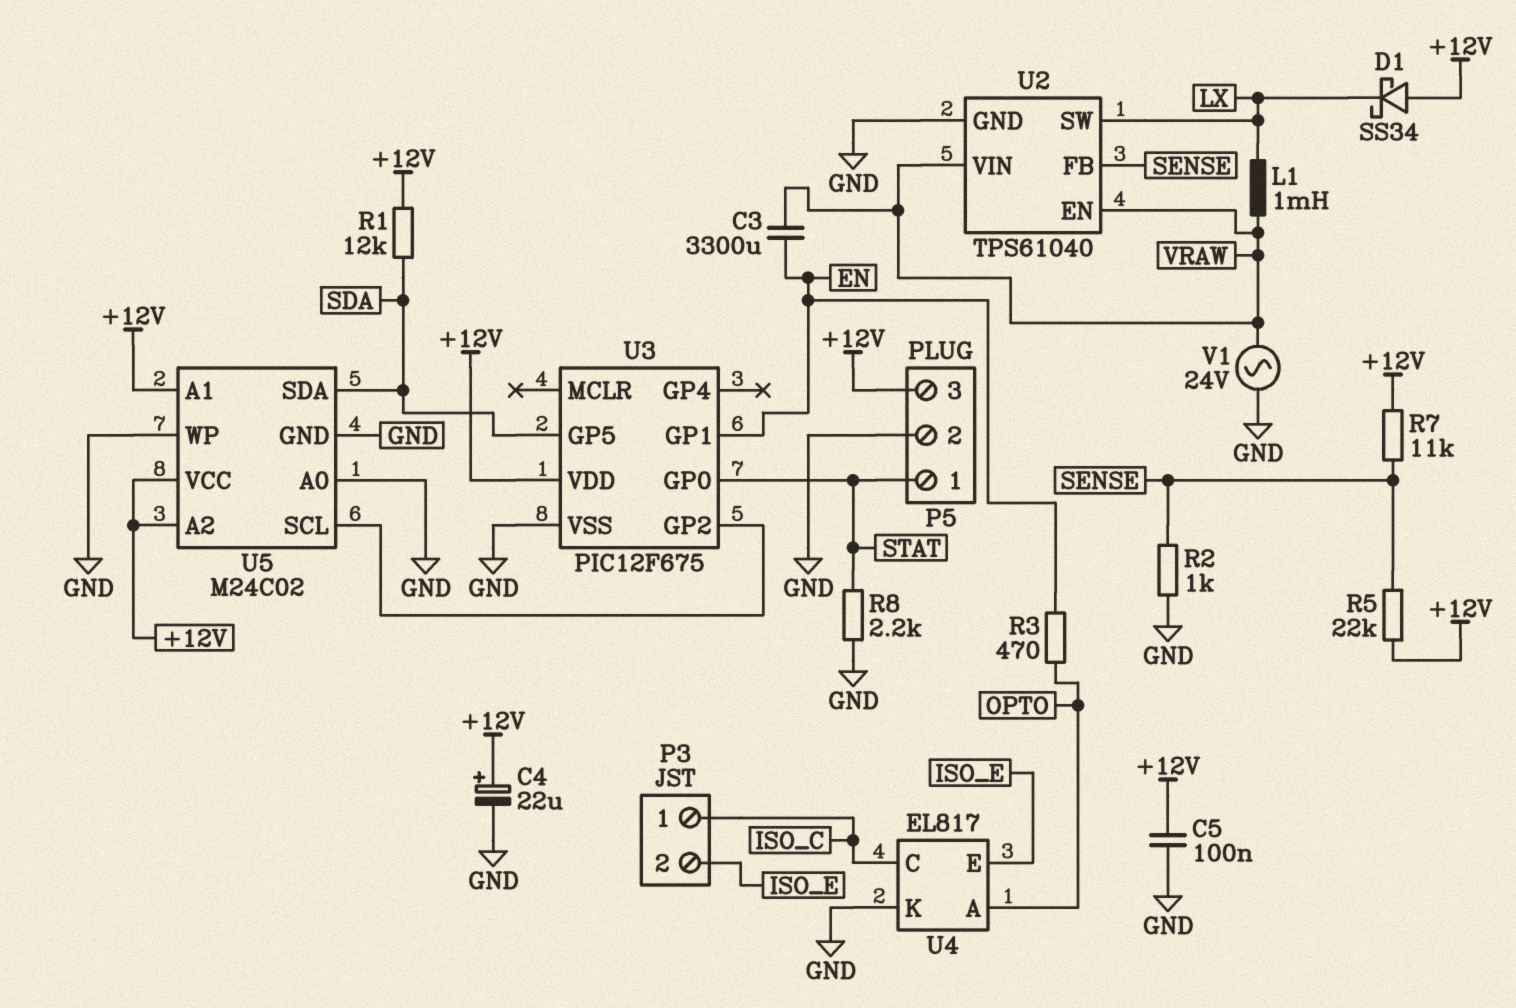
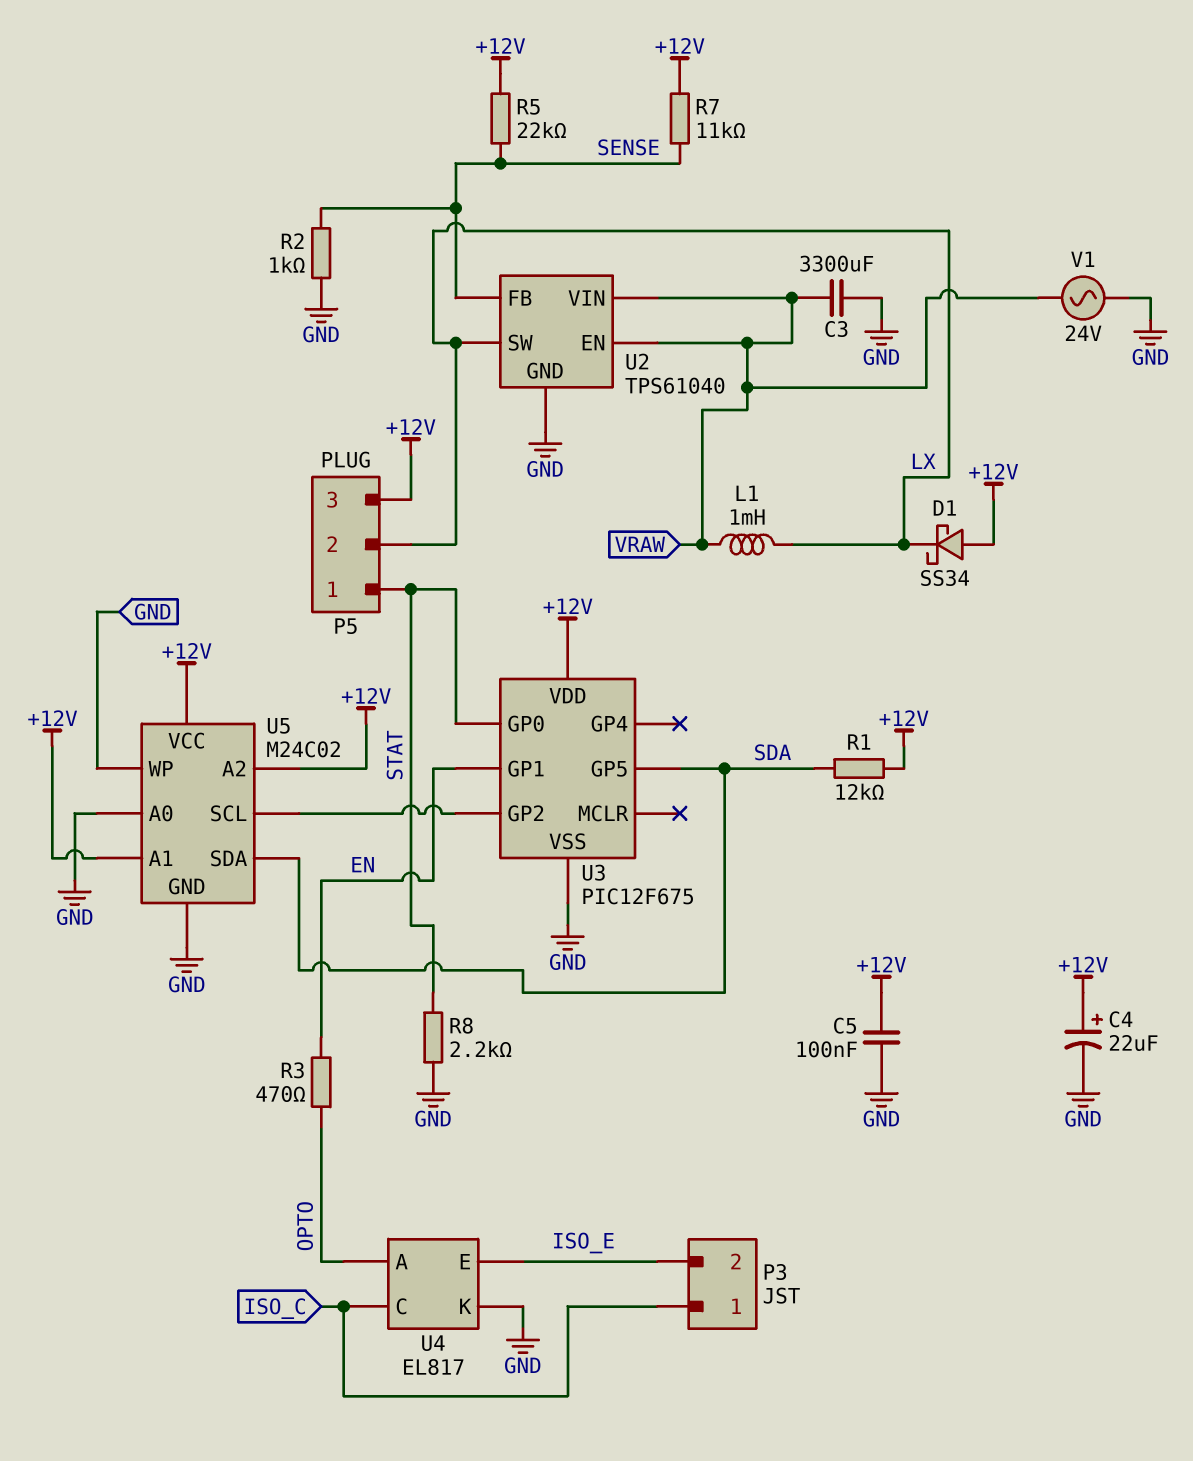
C3: 3300uF (EN, VRAW) -> 3300uF (GND, VRAW)
P5 pin 2: GND -> LX

